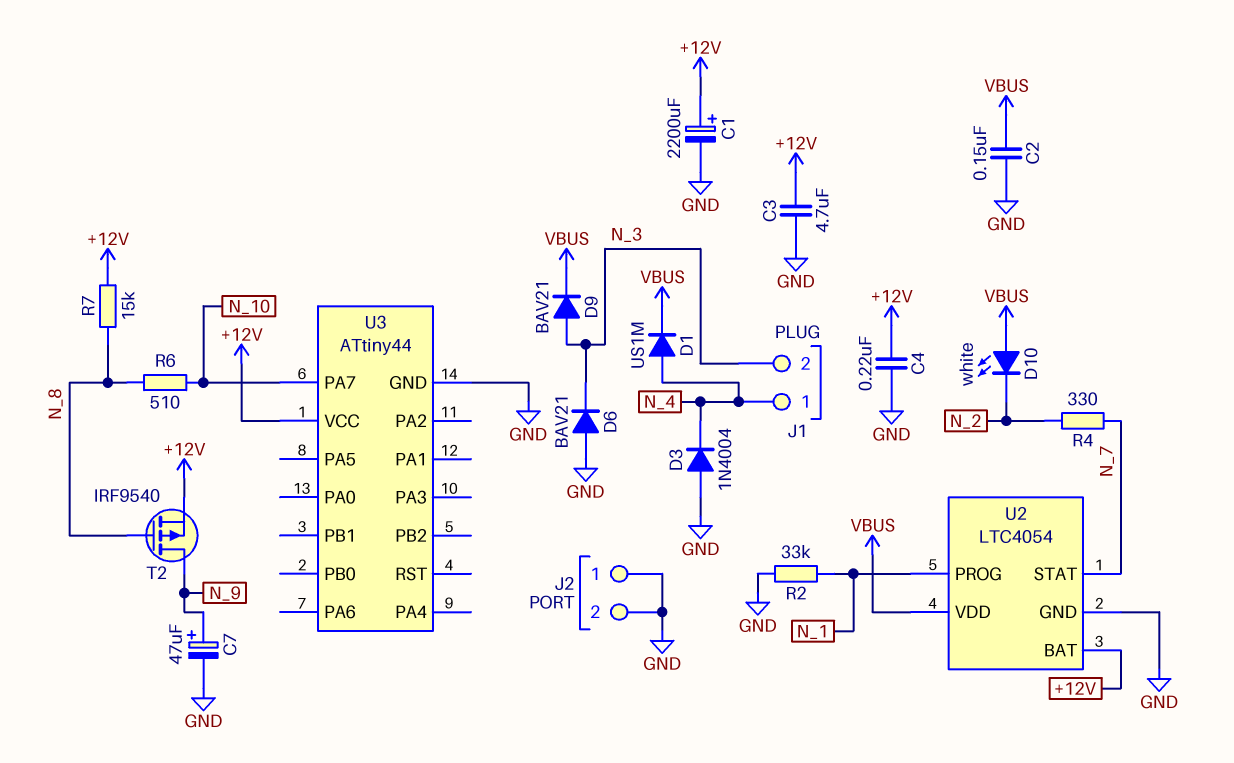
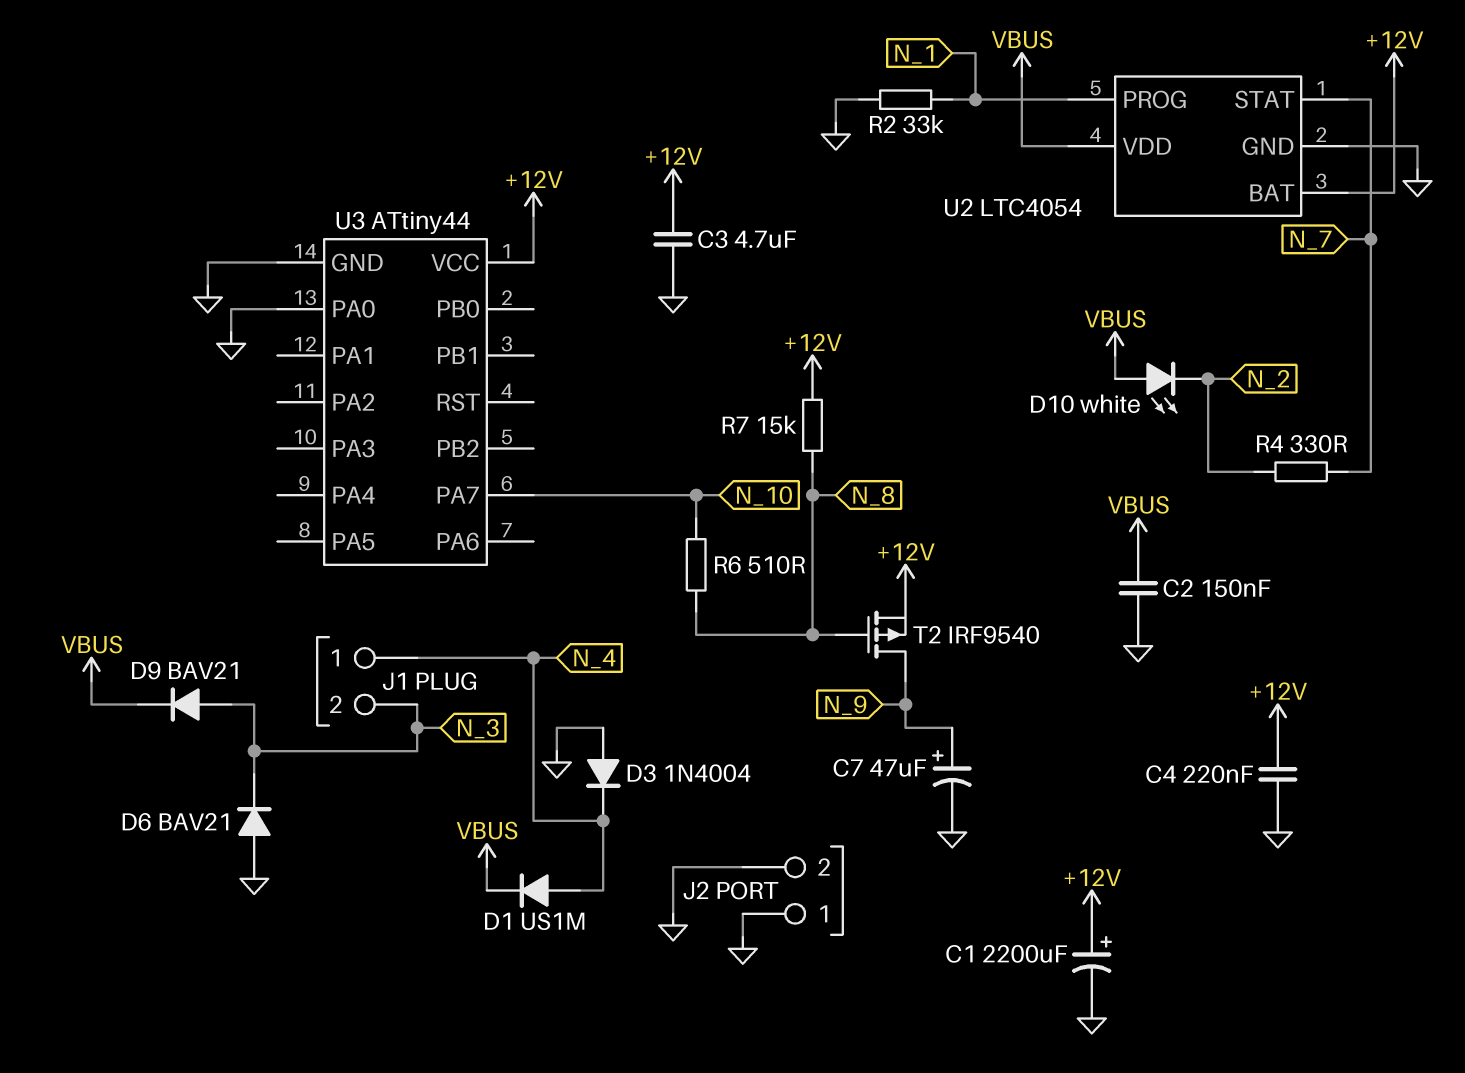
U3 pin PA0: none -> GND

